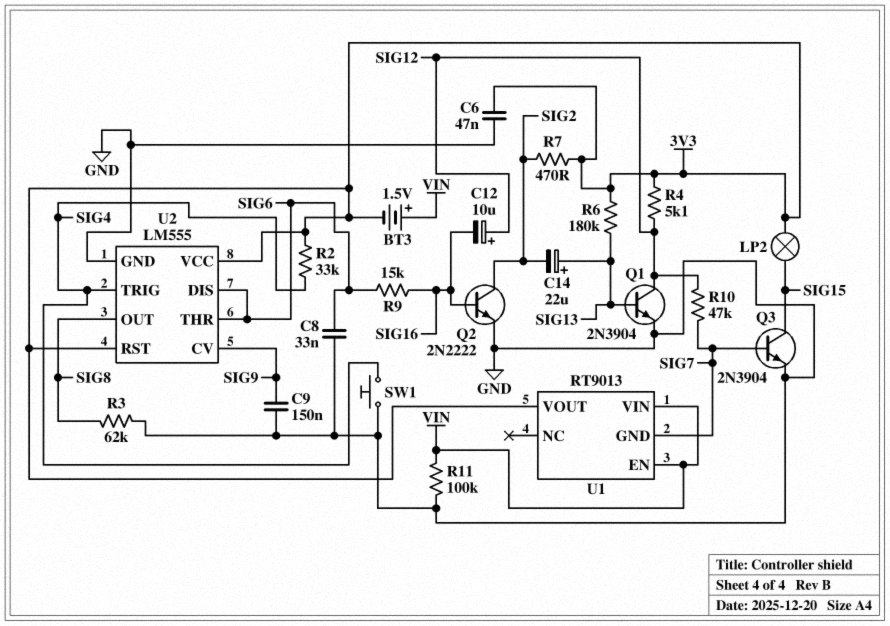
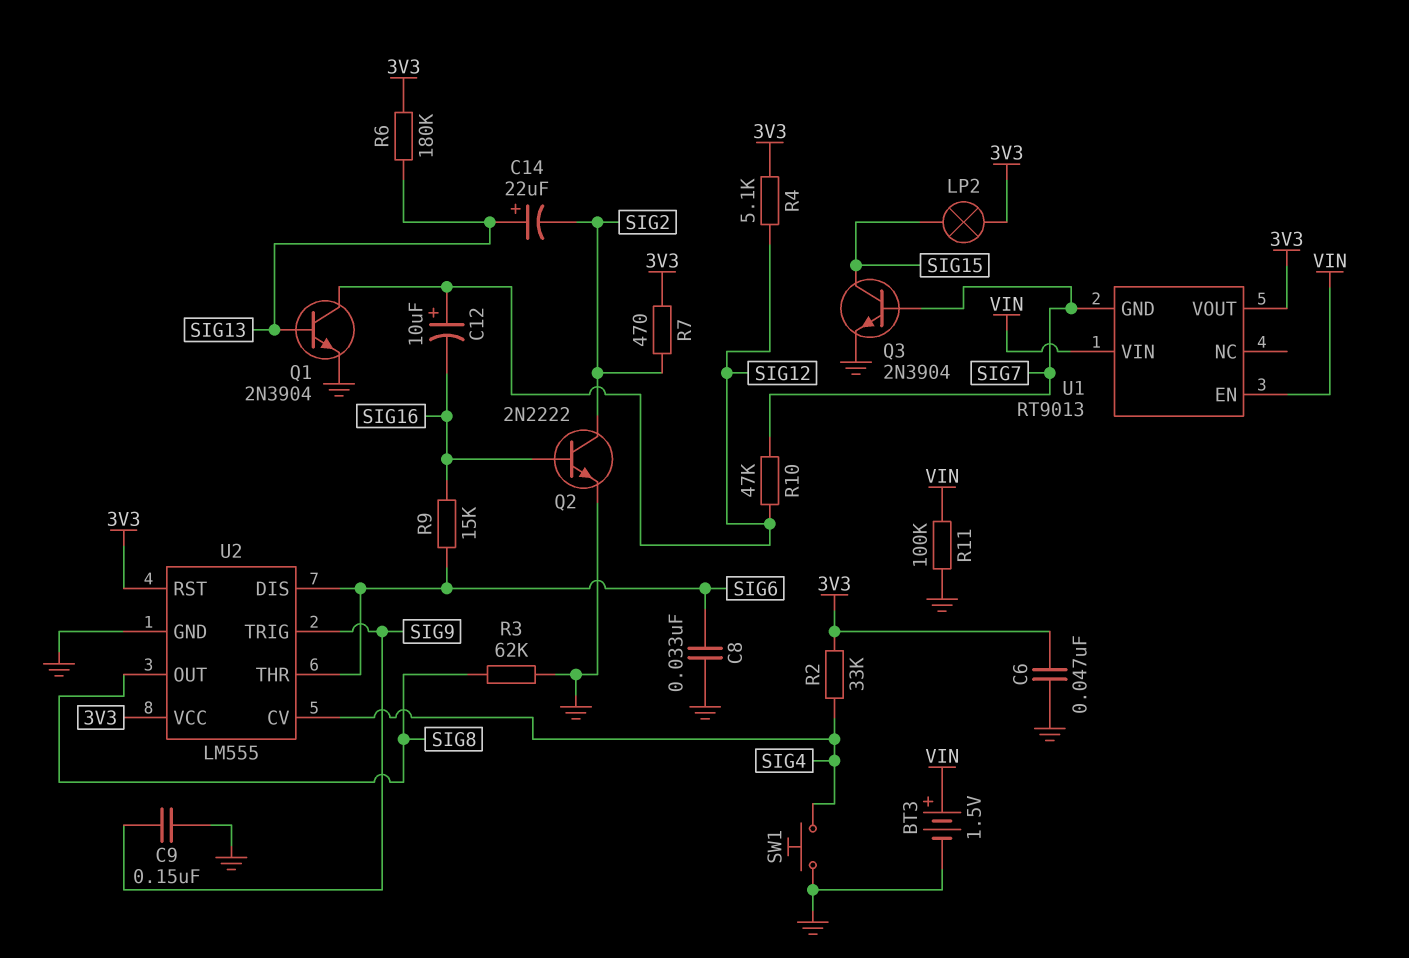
BT3: 1.5V (plus VIN, minus 3V3) -> 1.5V (plus VIN, minus GND)
U2 pin CV: SIG9 -> SIG4
U2 pin TRIG: SIG4 -> SIG9

